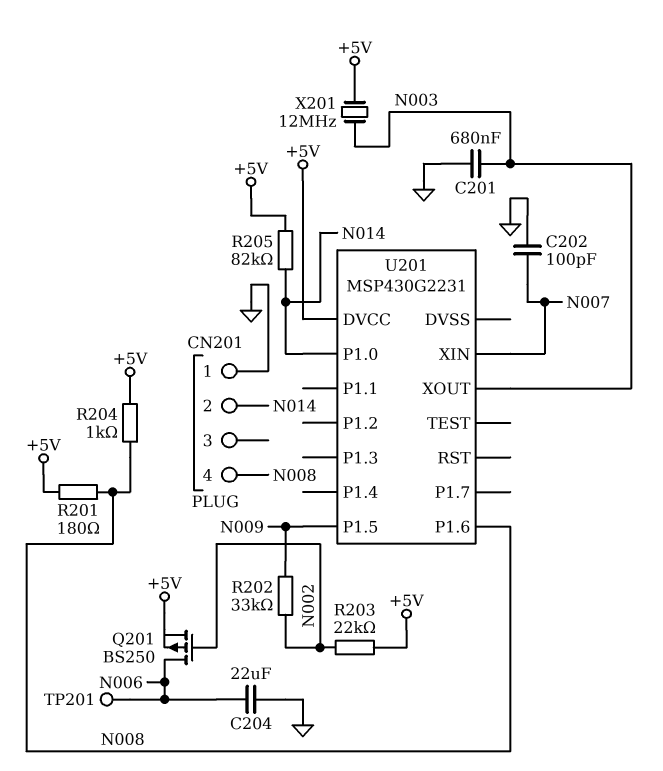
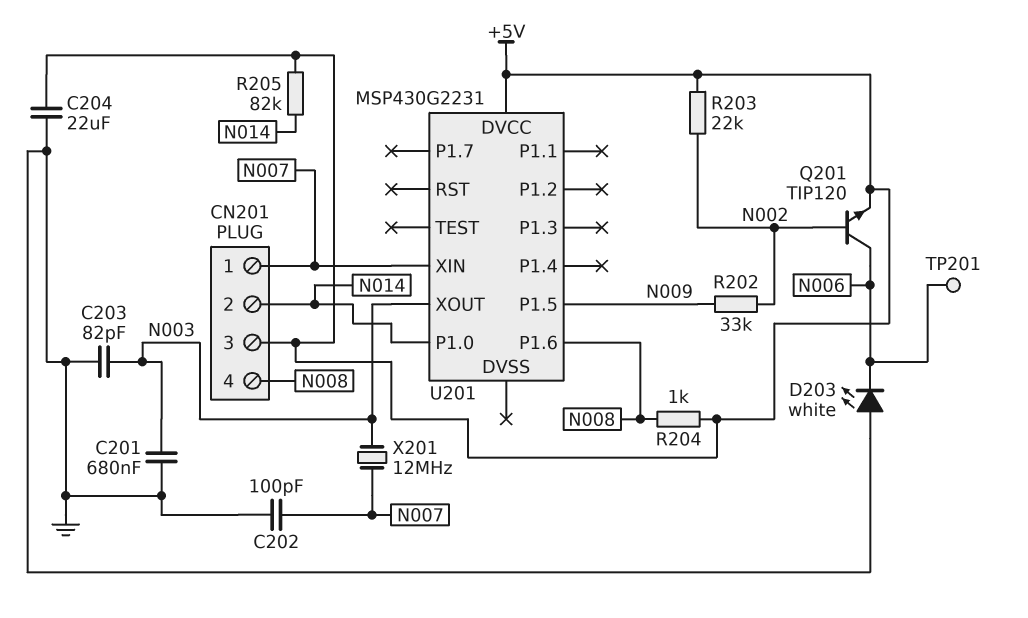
C203: none -> 82pF (GND, N003)
C204: 22uF (GND, N006) -> 22uF (+5V, GND)
CN201 pin 1: GND -> N007
CN201 pin 3: none -> +5V
D203: none -> LED white (A GND, K N006)
Q201: PMOS BS250 (G N002, D N006, S +5V) -> NPN TIP120 (B N002, C N006, E +5V)
R201: 180 (+5V, N008) -> none
X201: 12MHz (+5V, N003) -> 12MHz (N003, N007)

